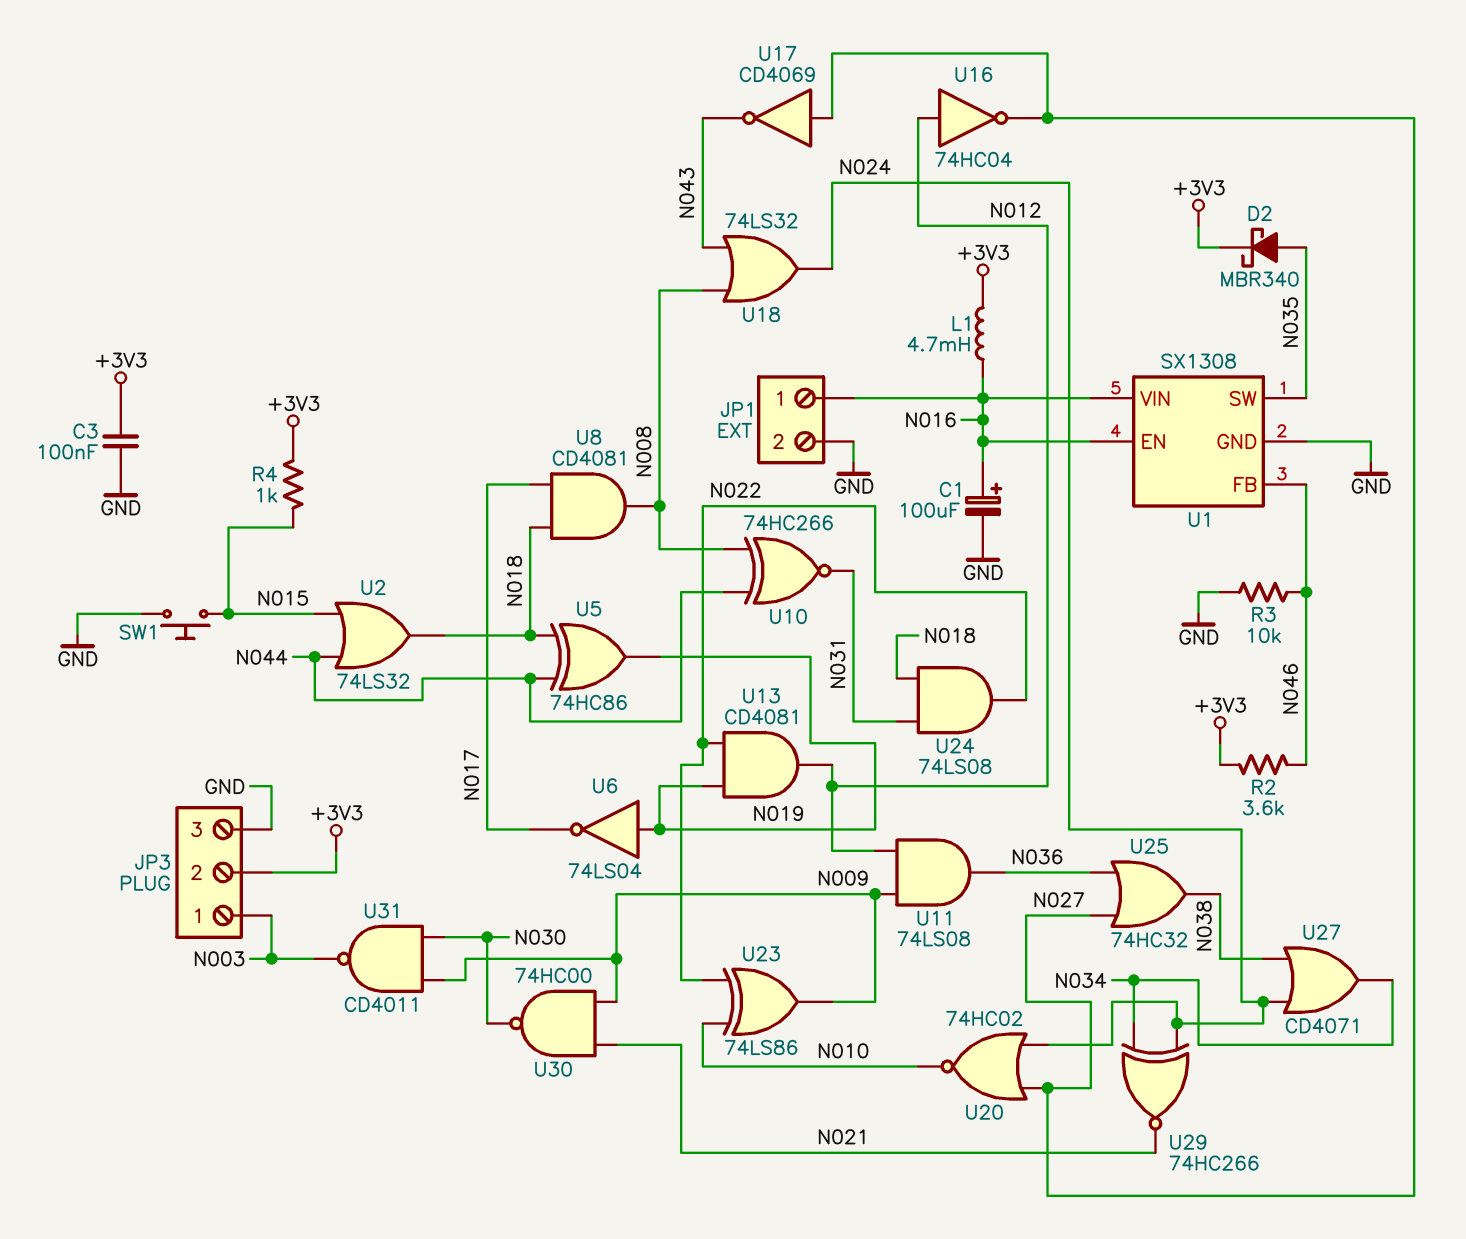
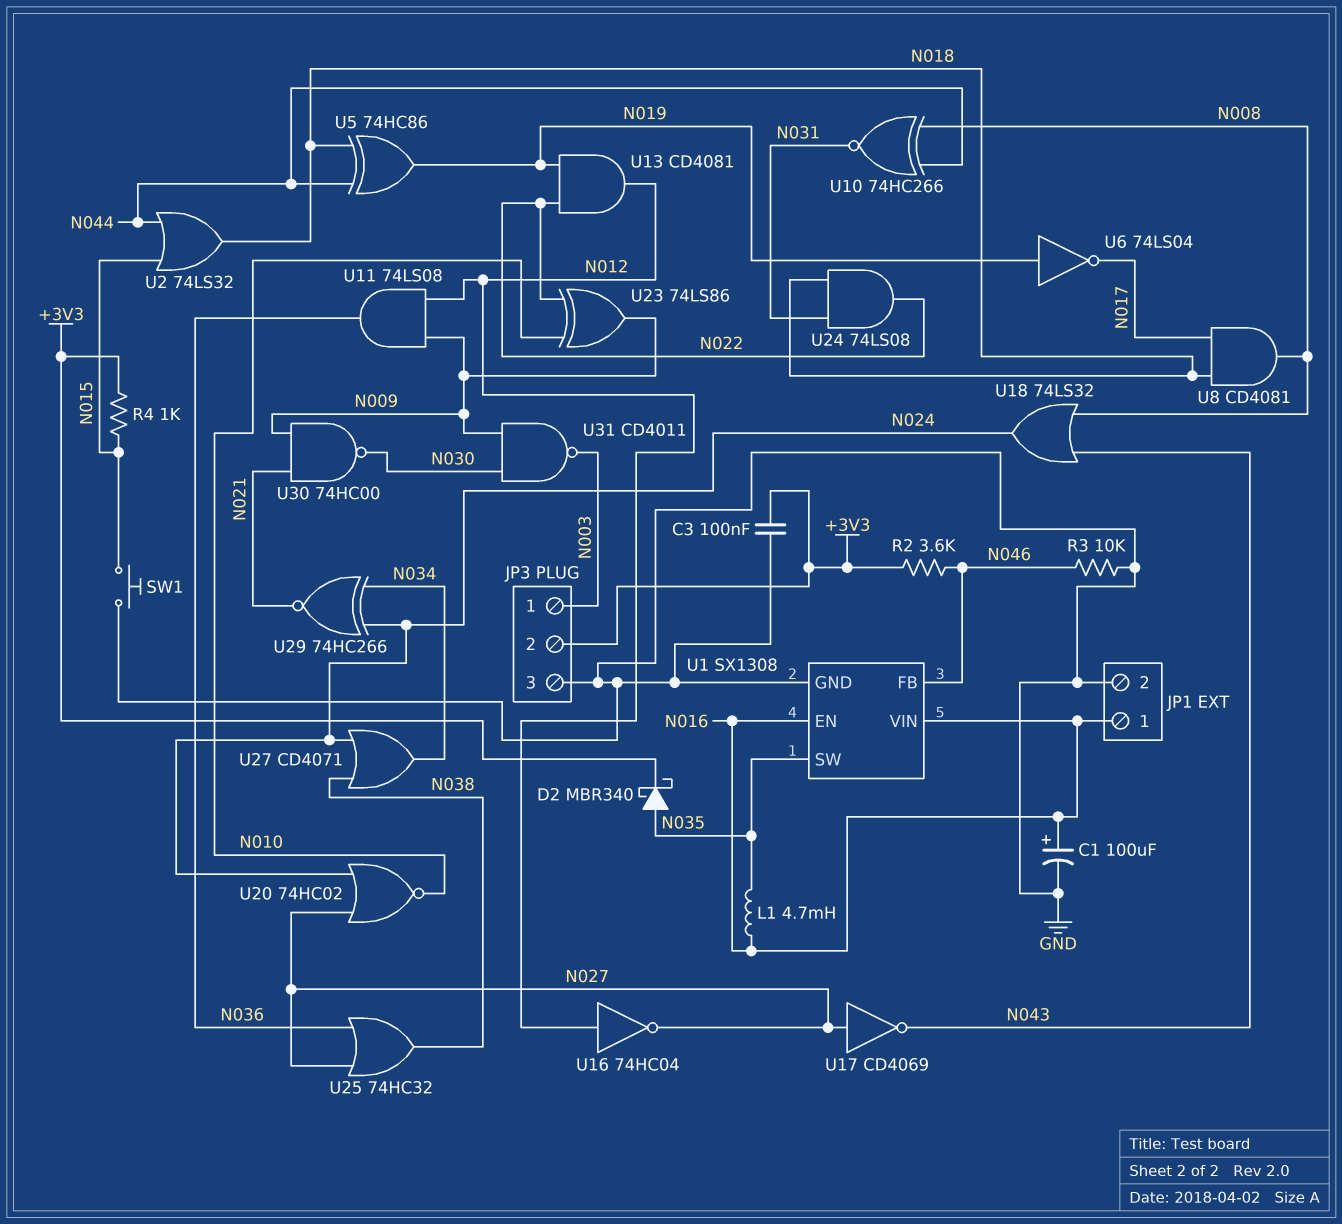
L1: 4.7mH (+3V3, N016) -> 4.7mH (N016, N035)

